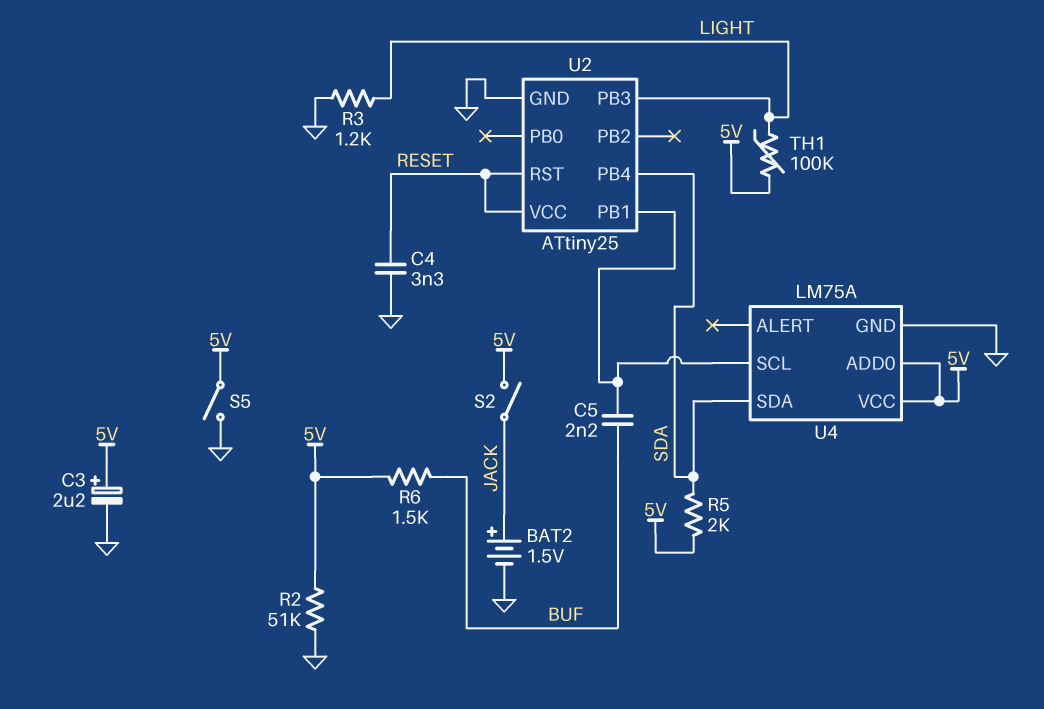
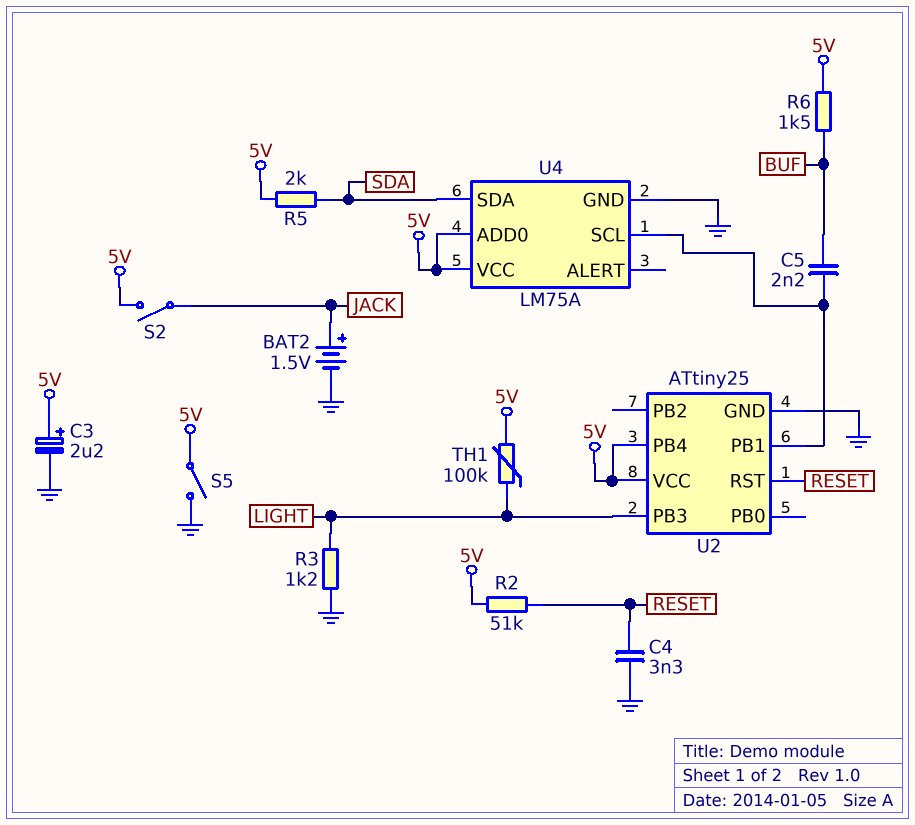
R2: 51k (5V, GND) -> 51k (5V, RESET)
U2 pin PB4: SDA -> 5V
U2 pin VCC: RESET -> 5V

